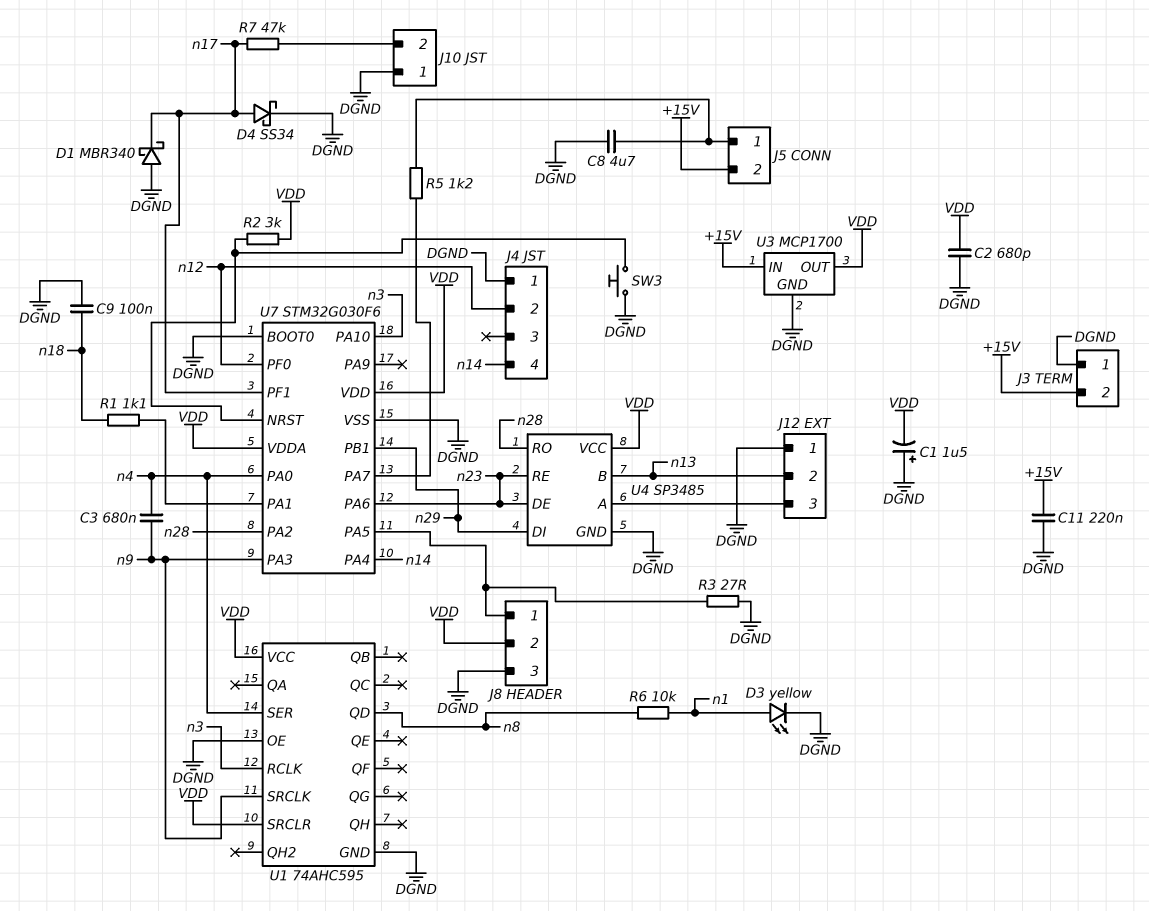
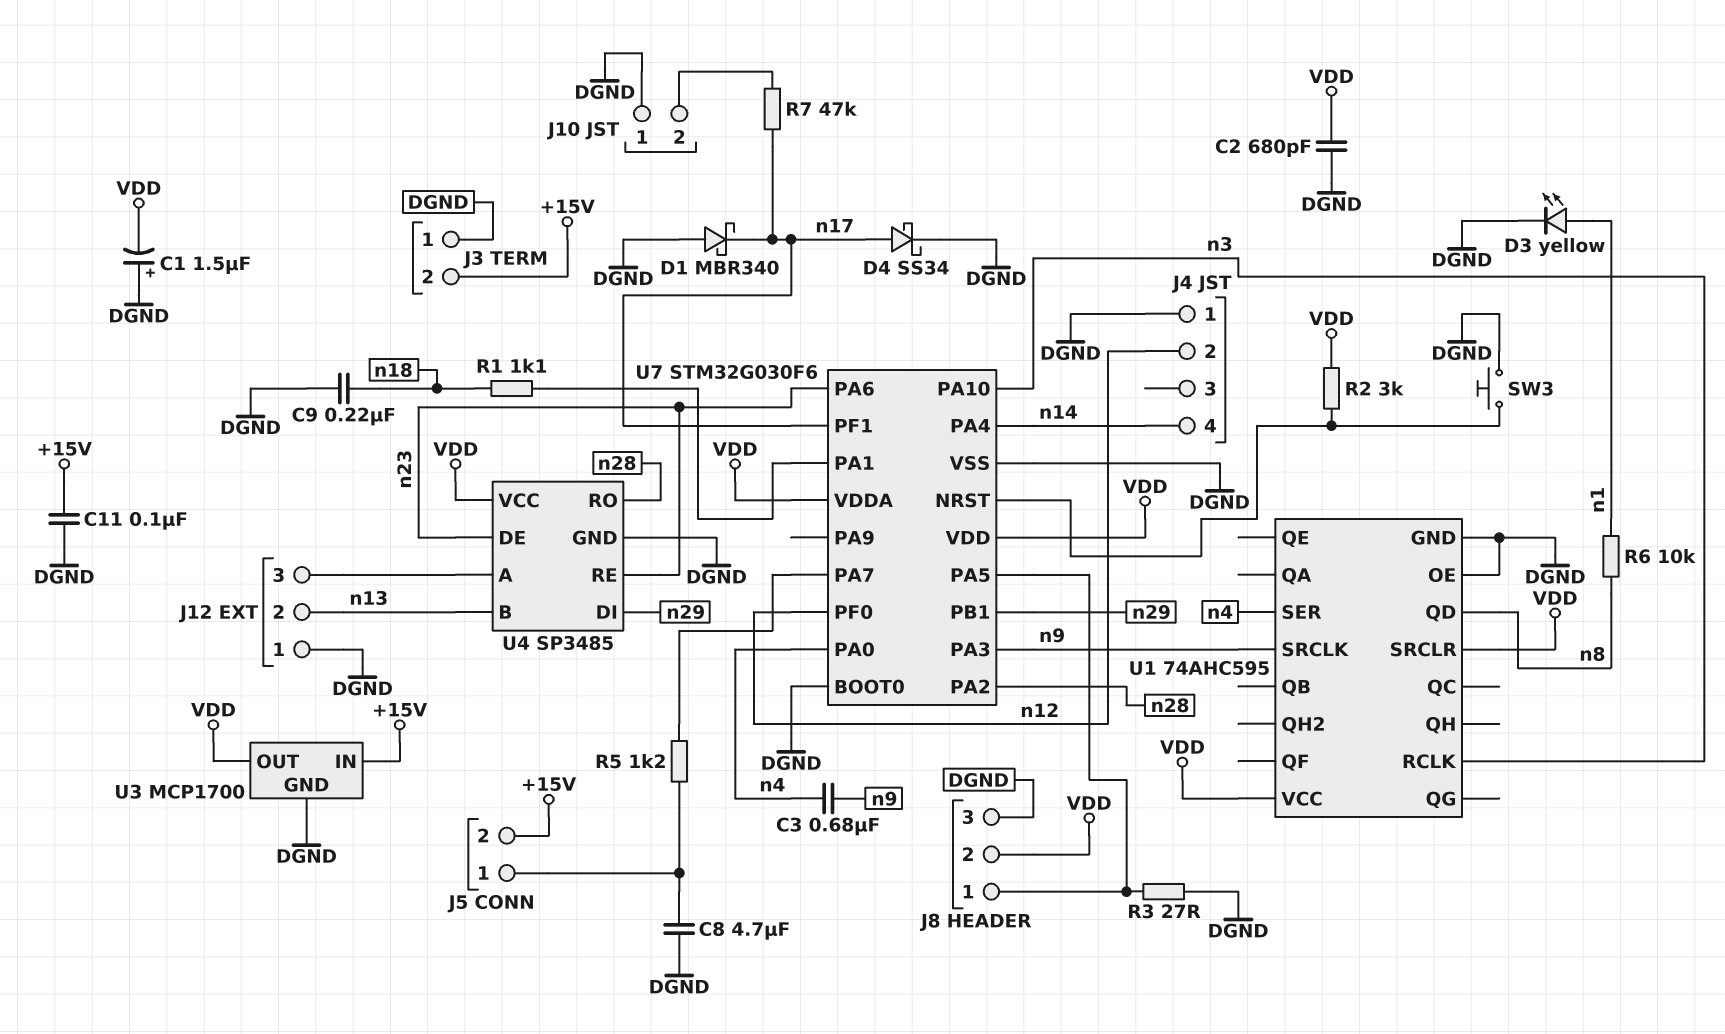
C9: 100nF (DGND, n18) -> 220nF (DGND, n18)
C11: 220nF (+15V, DGND) -> 100nF (+15V, DGND)

